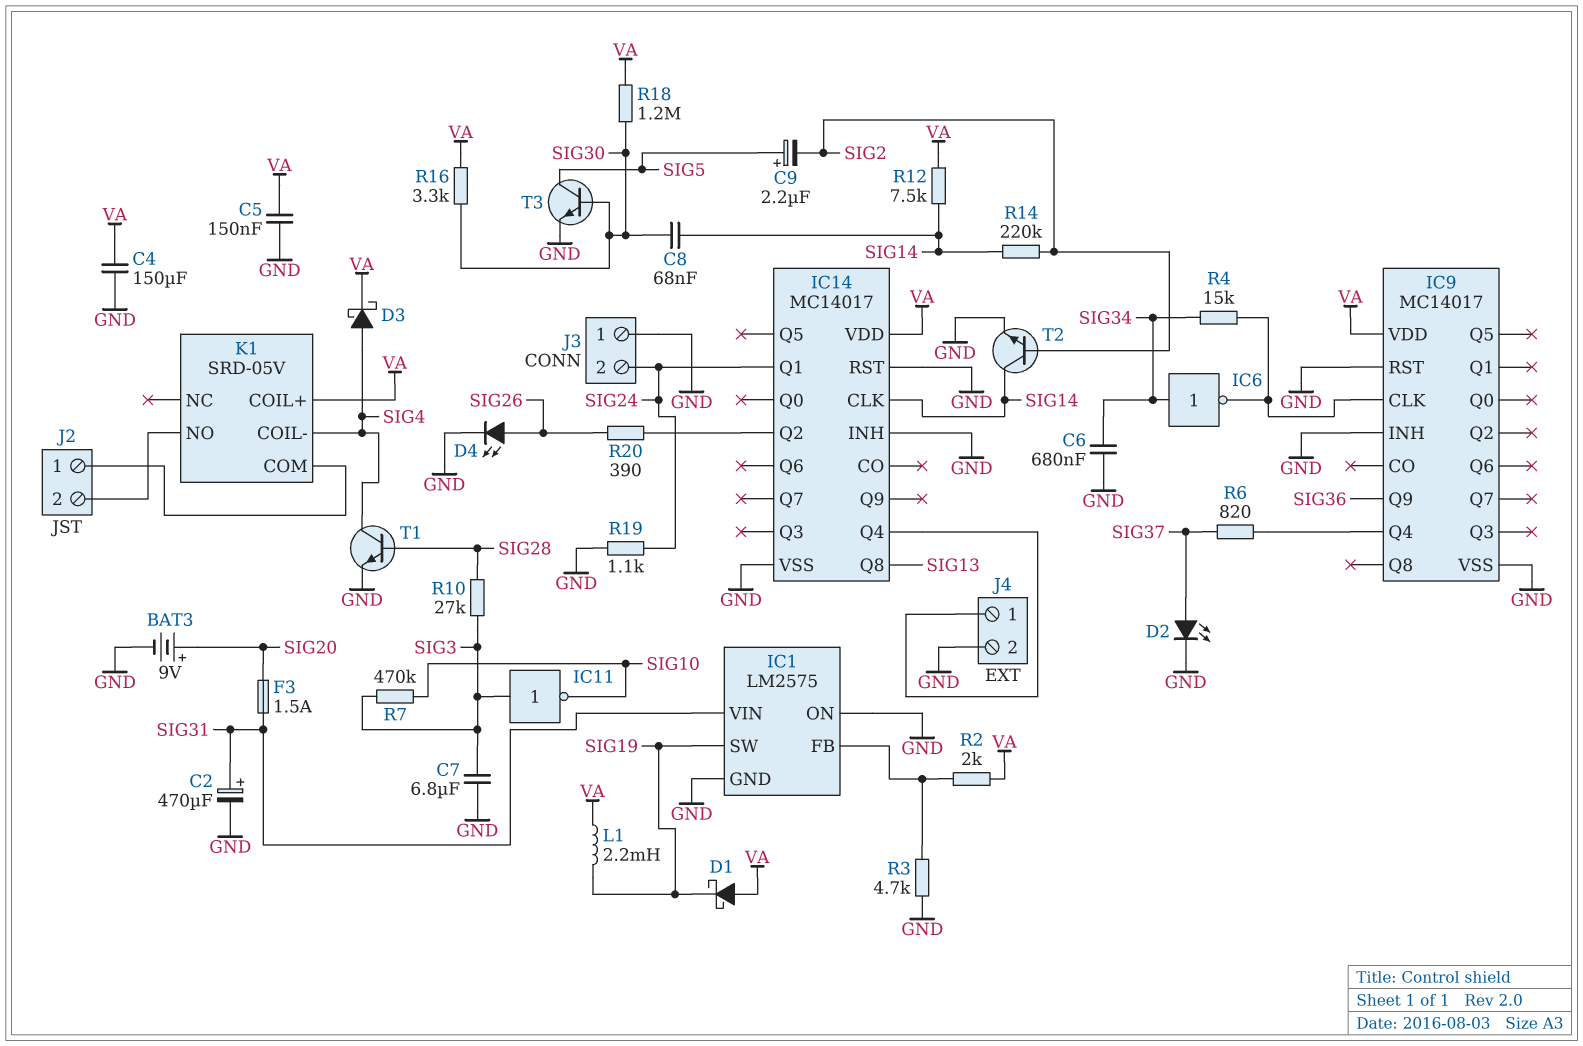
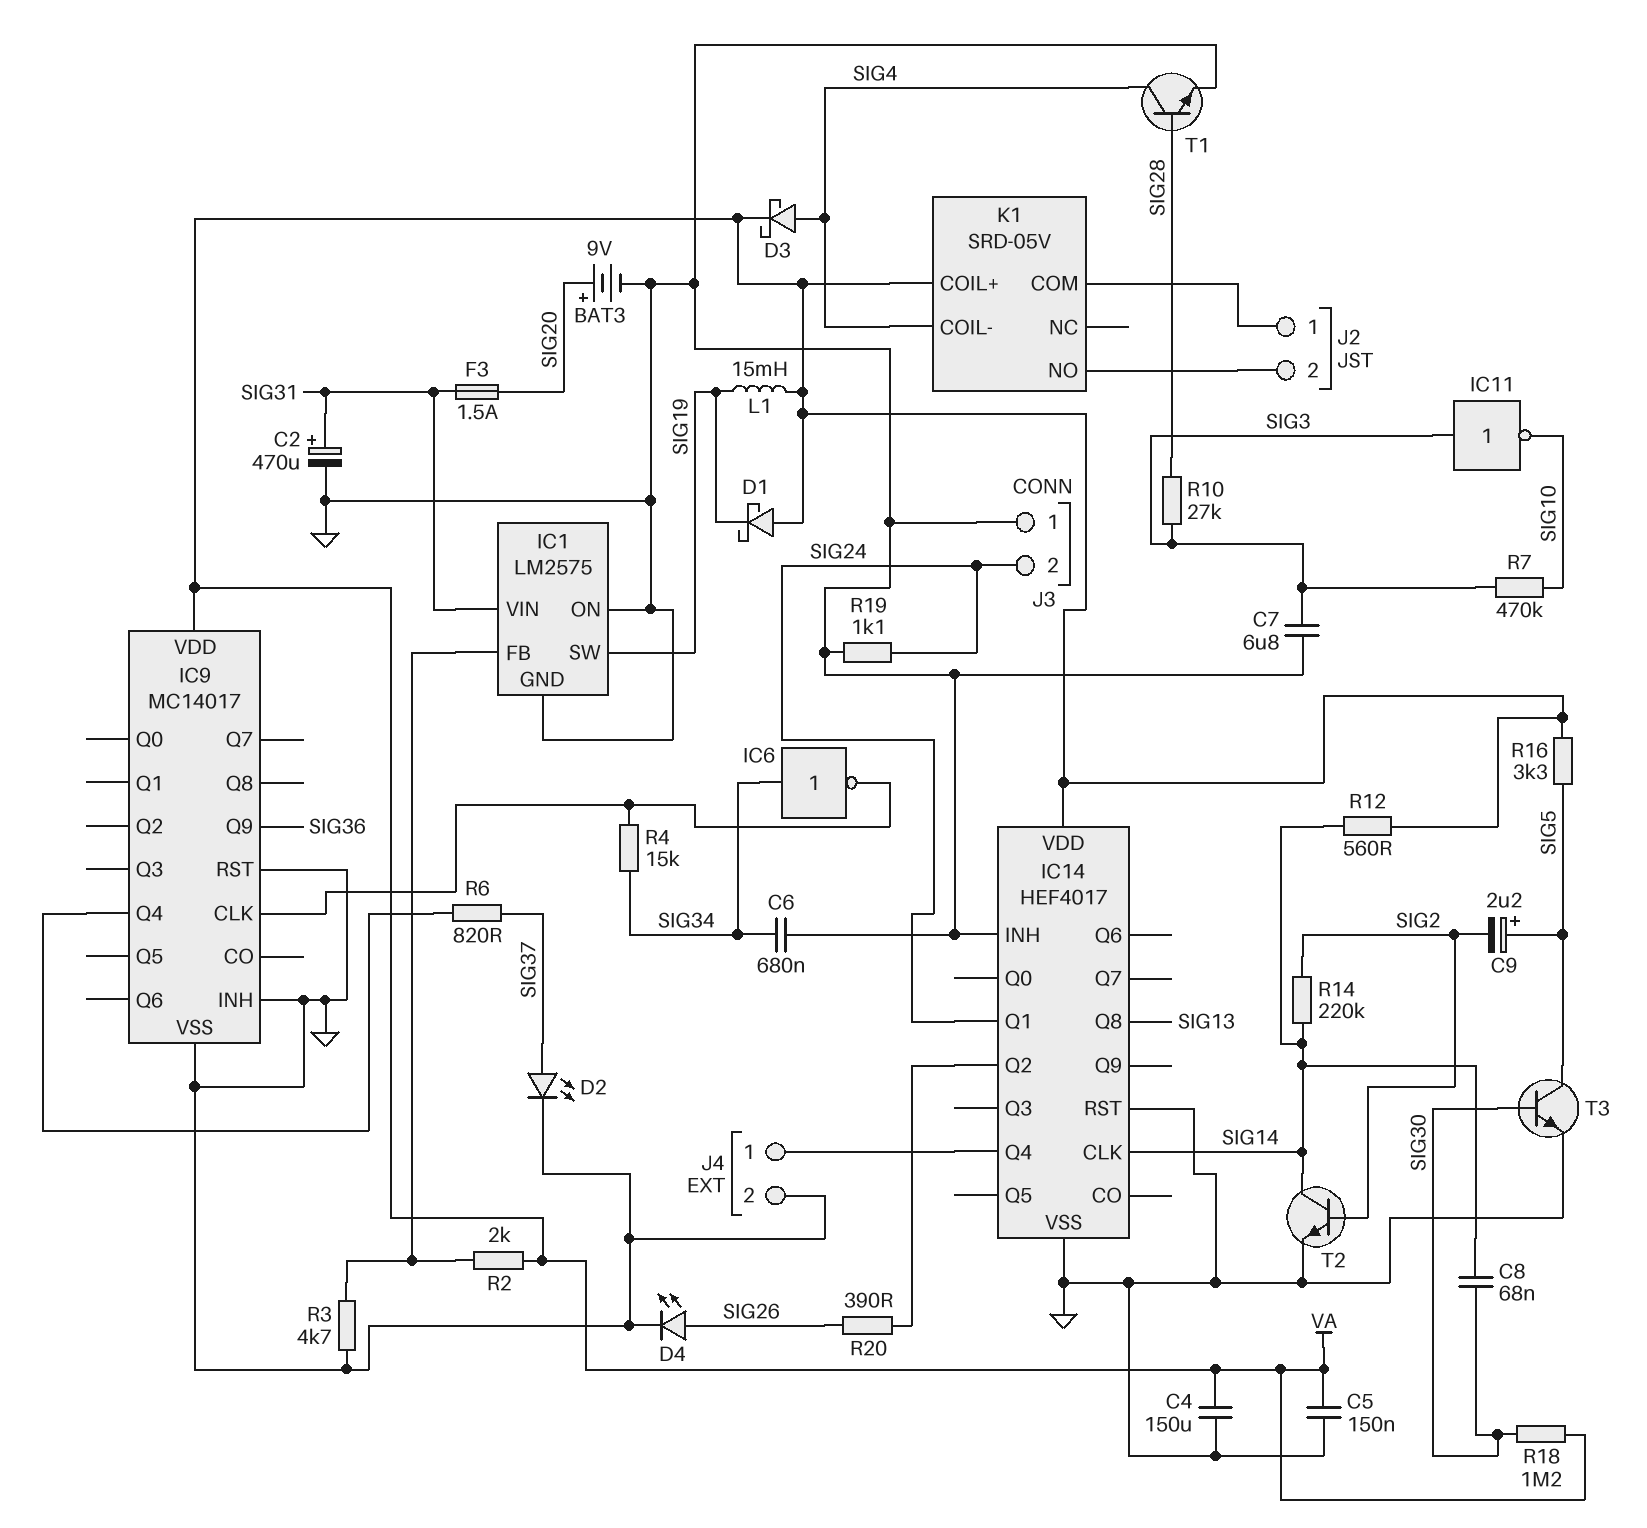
IC14: MC14017 -> HEF4017
L1: 2.2mH (SIG19, VA) -> 15mH (SIG19, VA)
R12: 7.5k (SIG14, VA) -> 560 (SIG14, VA)
R16: 3.3k (SIG30, VA) -> 3.3k (SIG5, VA)

